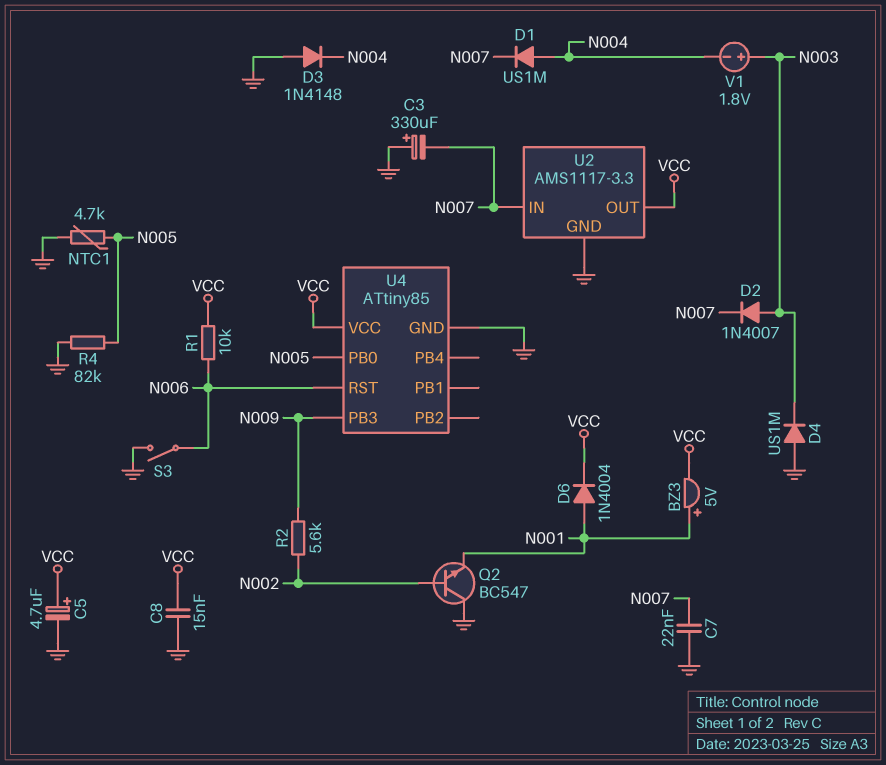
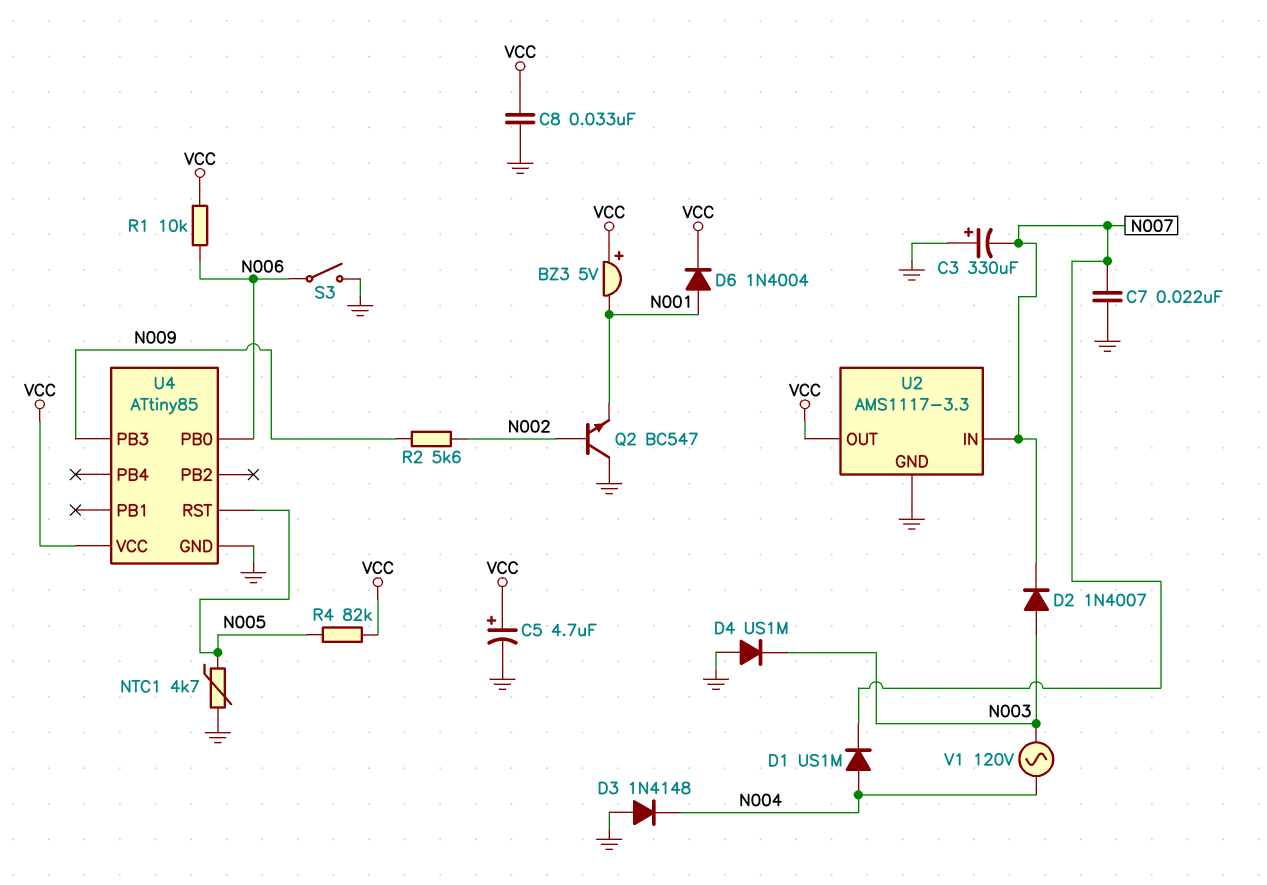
BZ3: buzzer 5V (plus N001, minus VCC) -> buzzer 5V (plus VCC, minus N001)
C8: 15nF (GND, VCC) -> 33nF (GND, VCC)
R4: 82k (GND, N005) -> 82k (N005, VCC)
U4 pin PB0: N005 -> N006
U4 pin RST: N006 -> N005
V1: 1.8V (plus N003, minus N004) -> AC 120V (N003, N004)

